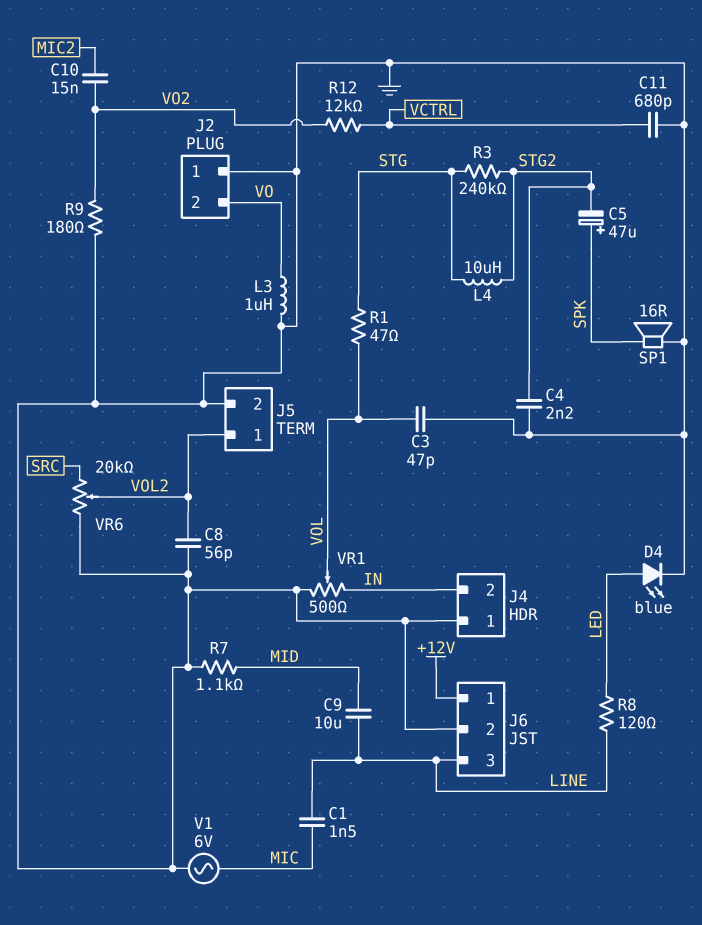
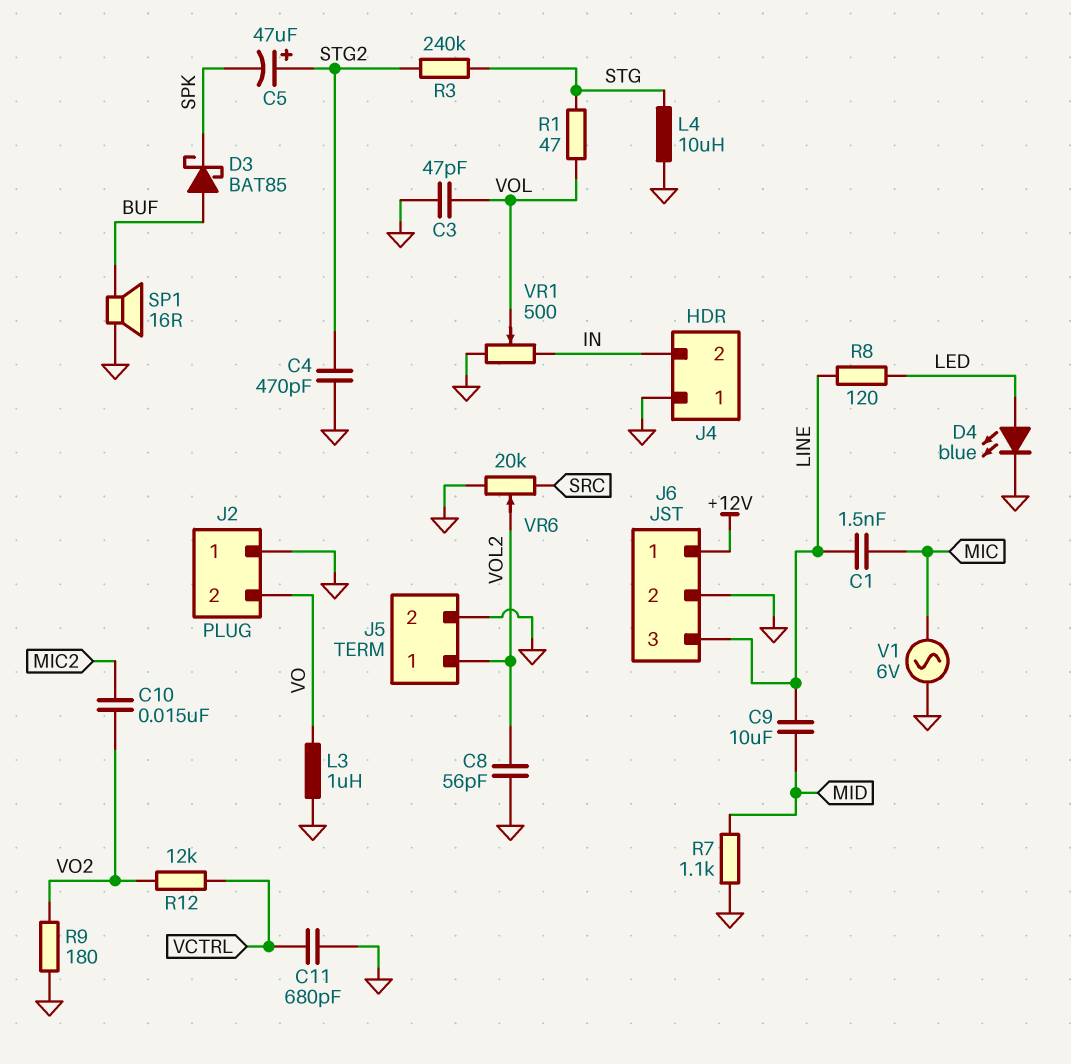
C4: 2.2nF (GND, STG2) -> 470pF (GND, STG2)
C5: 47uF (plus SPK, minus STG2) -> 47uF (plus STG2, minus SPK)
D3: none -> schottky BAT85 (A BUF, K SPK)
L4: 10uH (STG, STG2) -> 10uH (GND, STG)
SP1: speaker 16R (GND, SPK) -> speaker 16R (BUF, GND)

